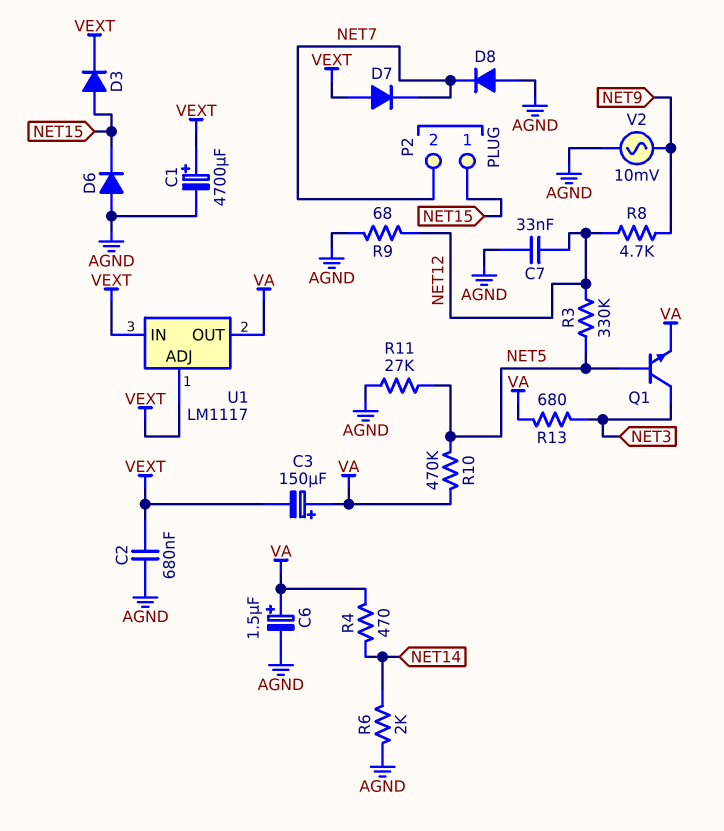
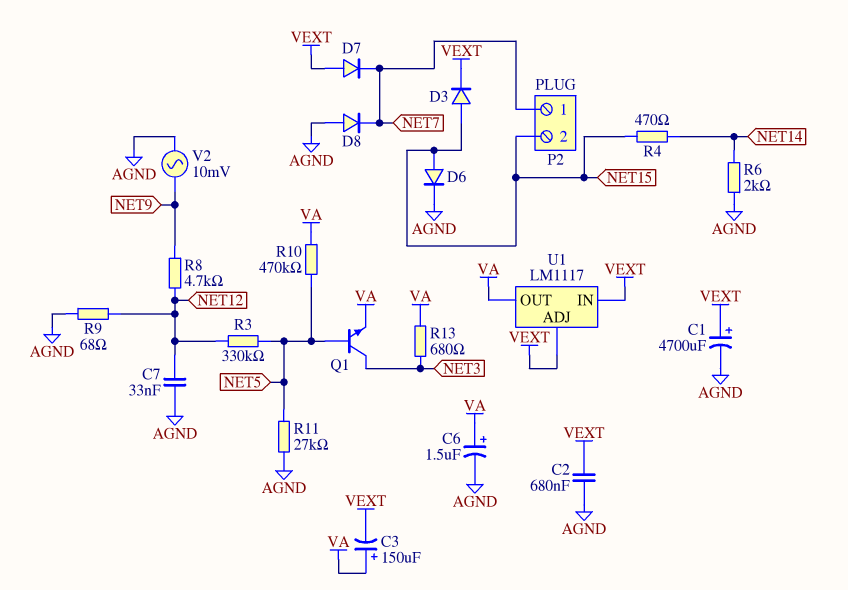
D6: diode (A AGND, K NET15) -> diode (A NET15, K AGND)
P2 pin 1: NET15 -> NET7
P2 pin 2: NET7 -> NET15
R4: 470 (NET14, VA) -> 470 (NET14, NET15)

